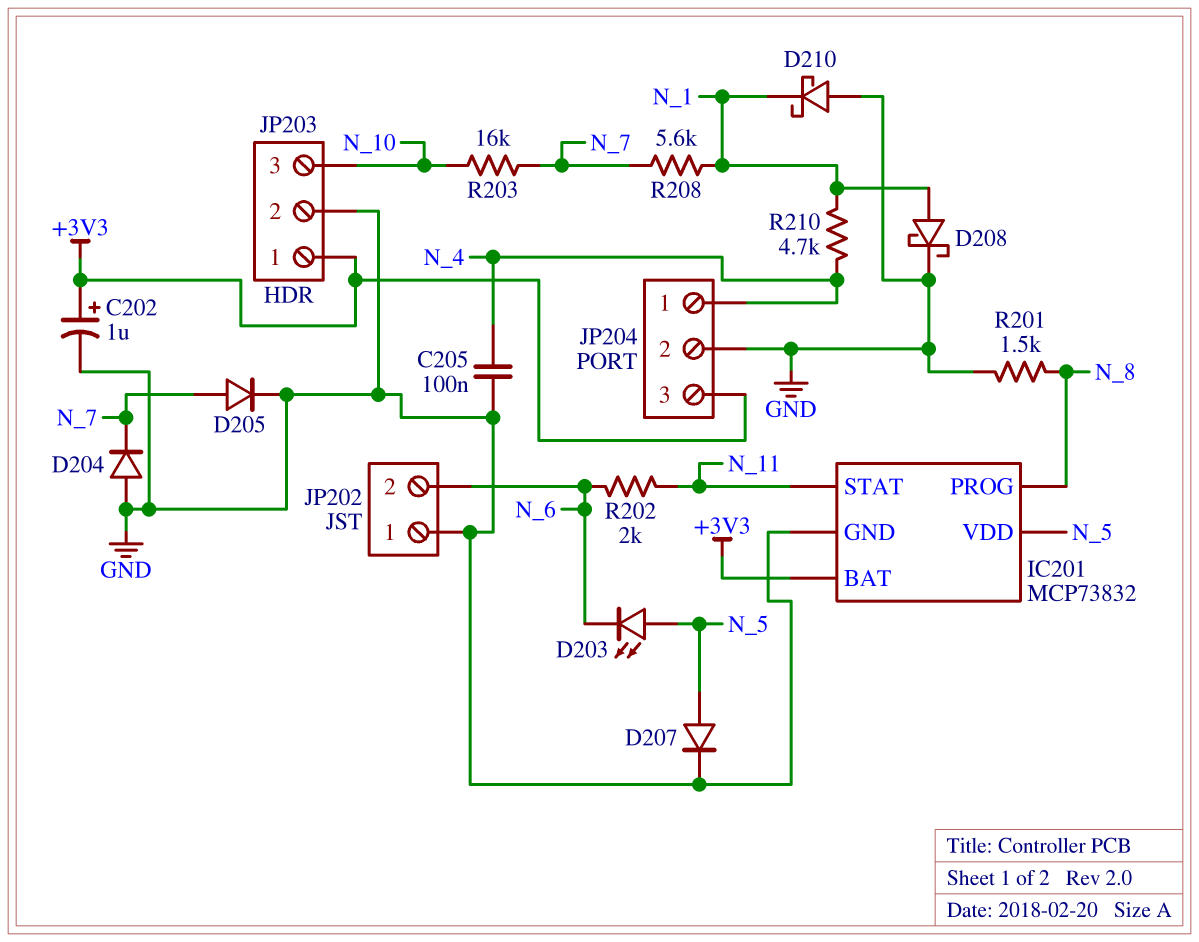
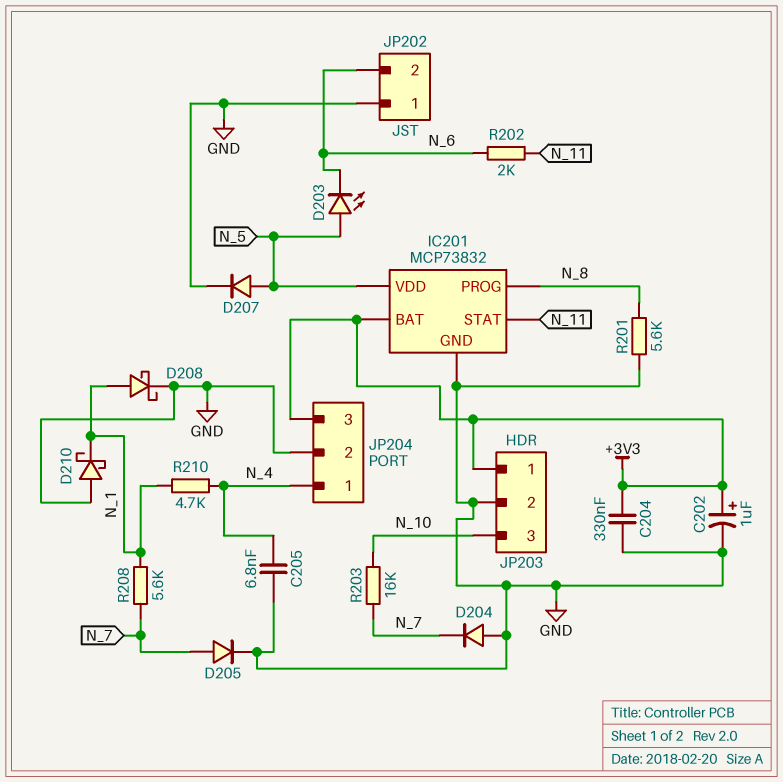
C204: none -> 330nF (+3V3, GND)
C205: 100nF (GND, N_4) -> 6.8nF (GND, N_4)
R201: 1.5k (GND, N_8) -> 5.6k (GND, N_8)

